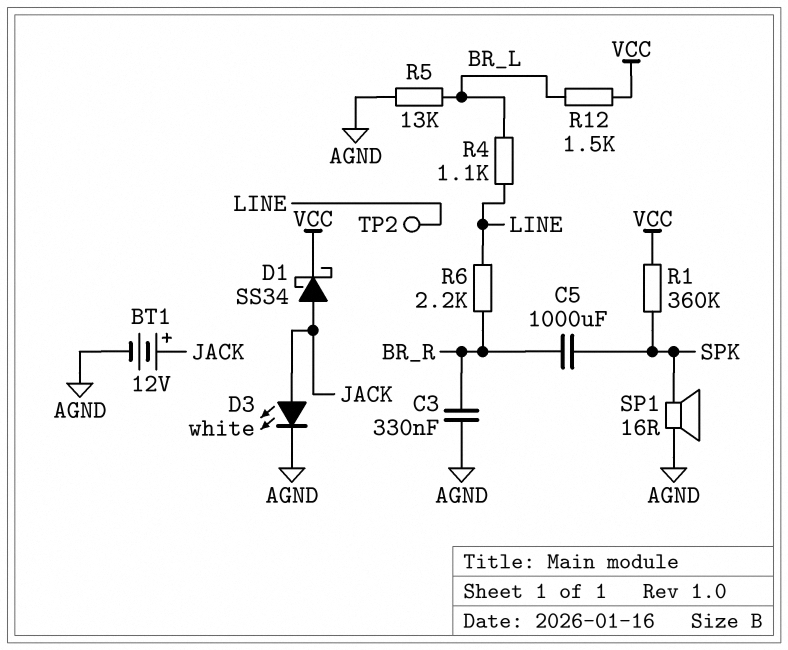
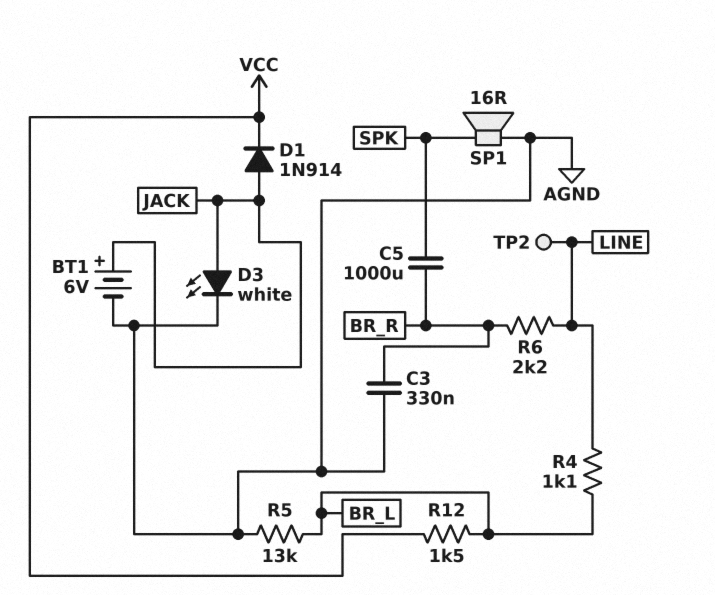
BT1: 12V (plus JACK, minus AGND) -> 6V (plus JACK, minus AGND)
D1: schottky SS34 (A JACK, K VCC) -> diode 1N914 (A JACK, K VCC)
R1: 360k (SPK, VCC) -> none

